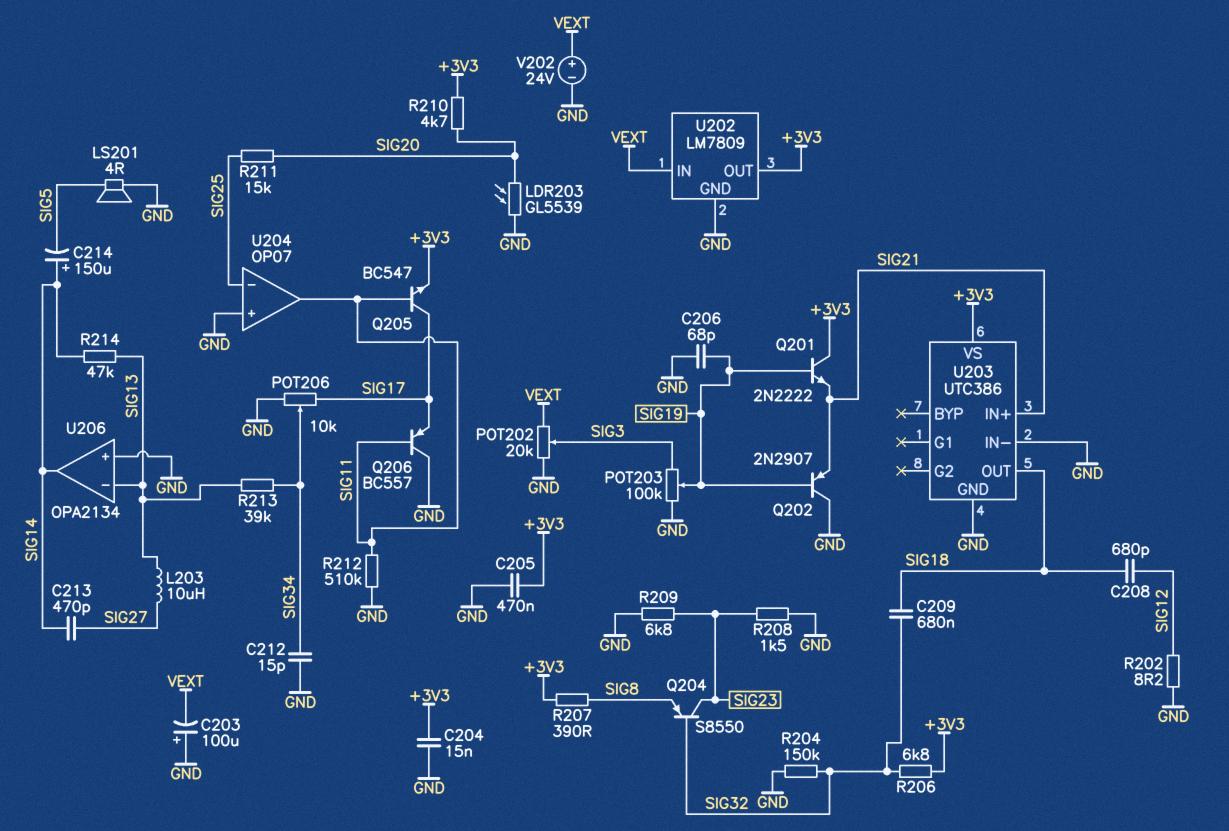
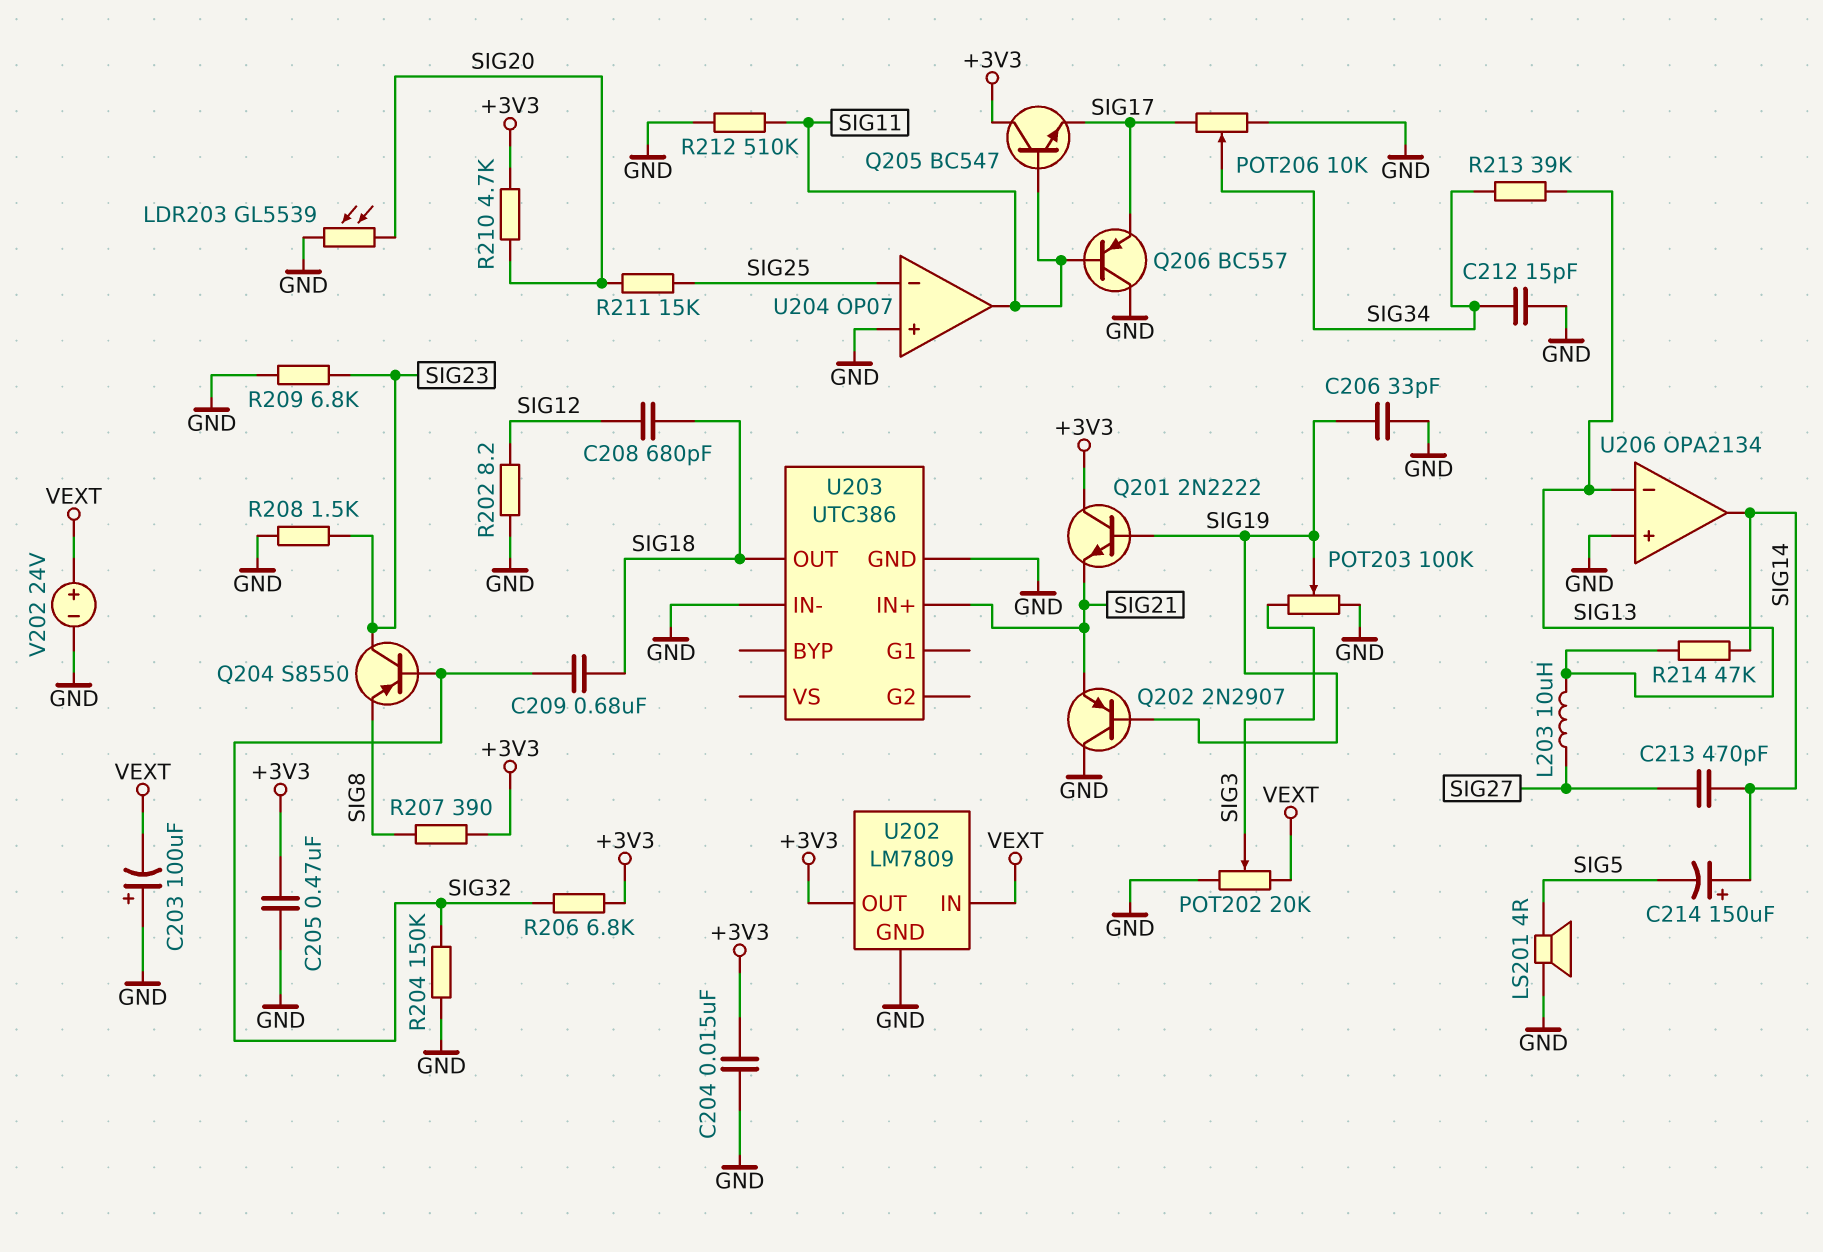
C206: 68pF (GND, SIG19) -> 33pF (GND, SIG19)
Q205: NPN BC547 (B SIG11, C SIG17, E +3V3) -> NPN BC547 (B SIG11, C +3V3, E SIG17)
U203 pin VS: +3V3 -> none

